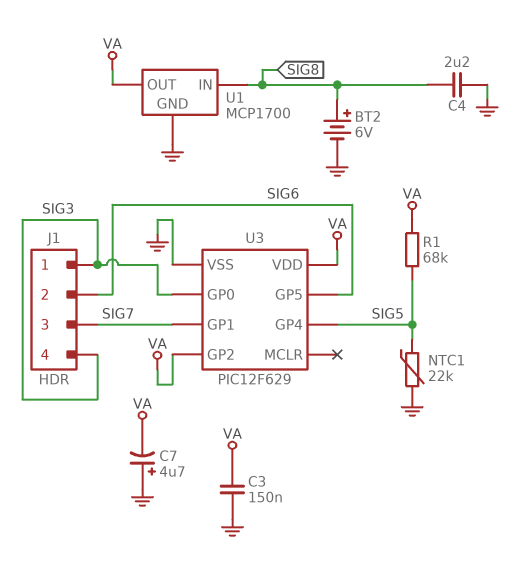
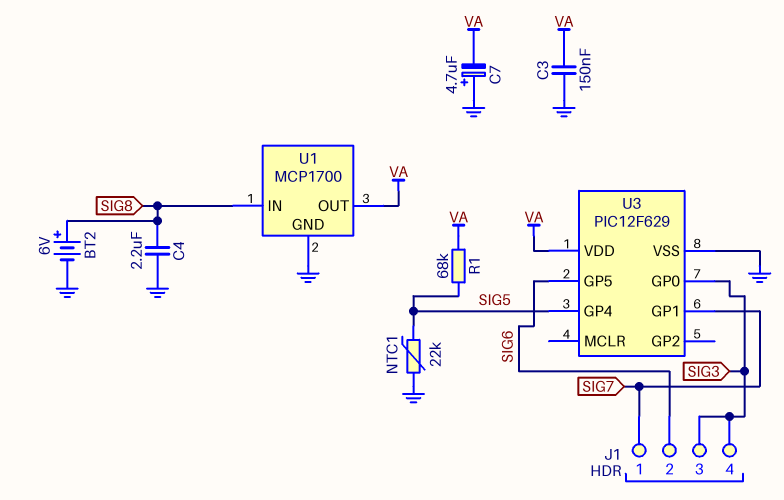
J1 pin 1: SIG3 -> SIG7
J1 pin 3: SIG7 -> SIG3
U3 pin GP2: VA -> none

